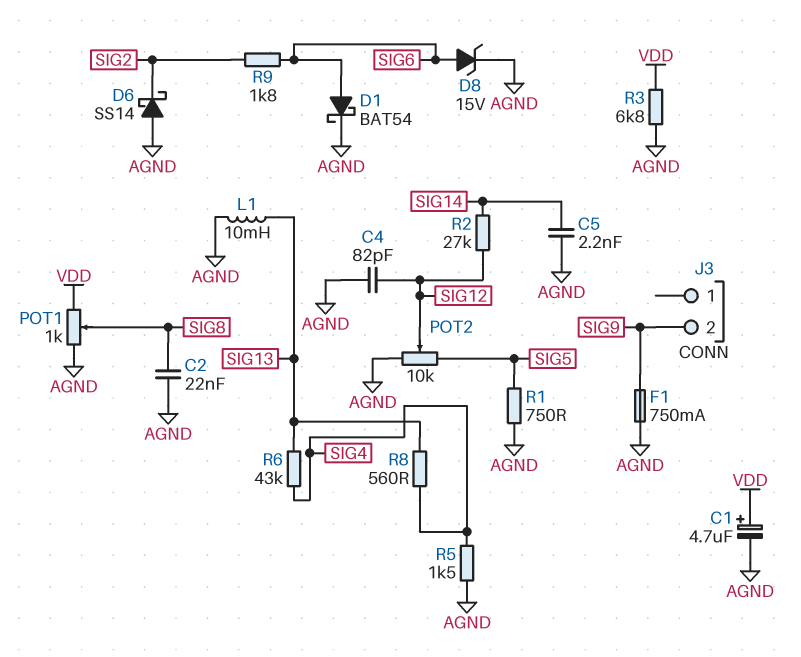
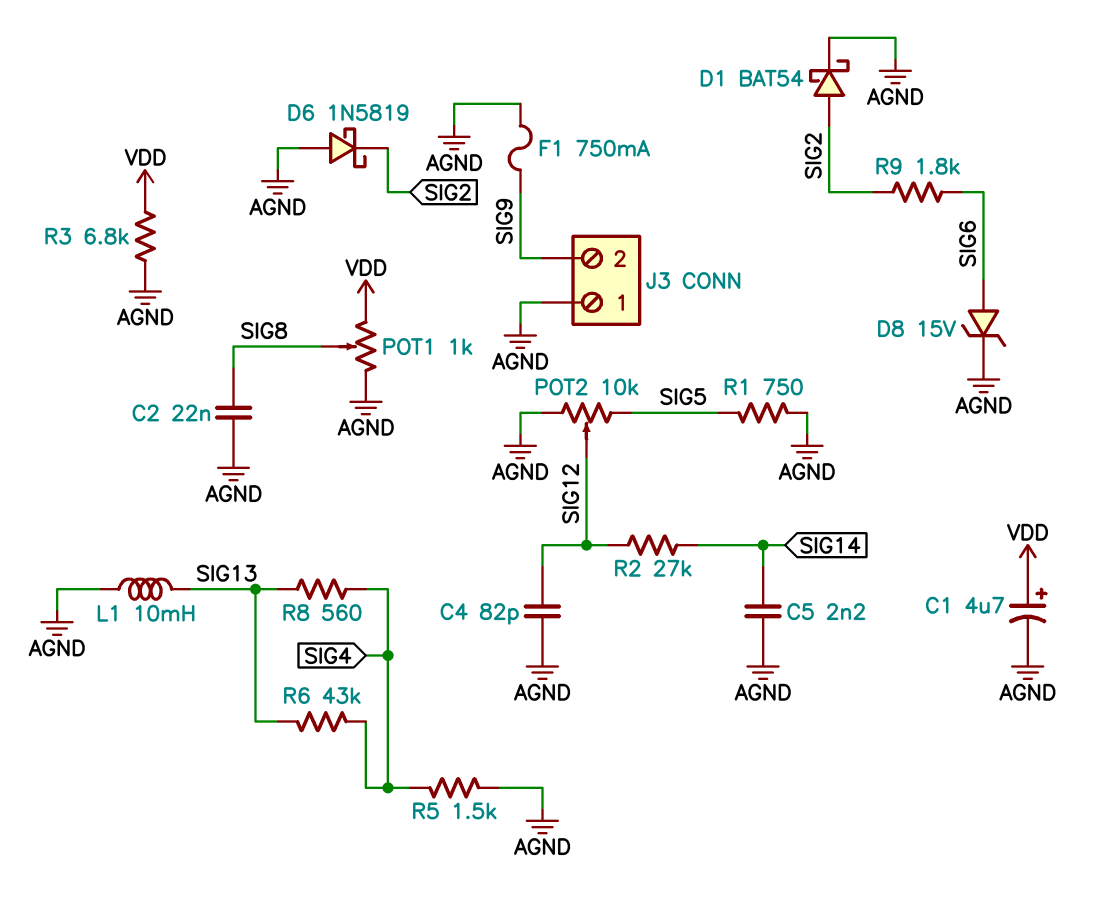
D1: schottky BAT54 (A SIG6, K AGND) -> schottky BAT54 (A SIG2, K AGND)
D6: schottky SS14 (A AGND, K SIG2) -> schottky 1N5819 (A AGND, K SIG2)
J3 pin 1: none -> AGND

